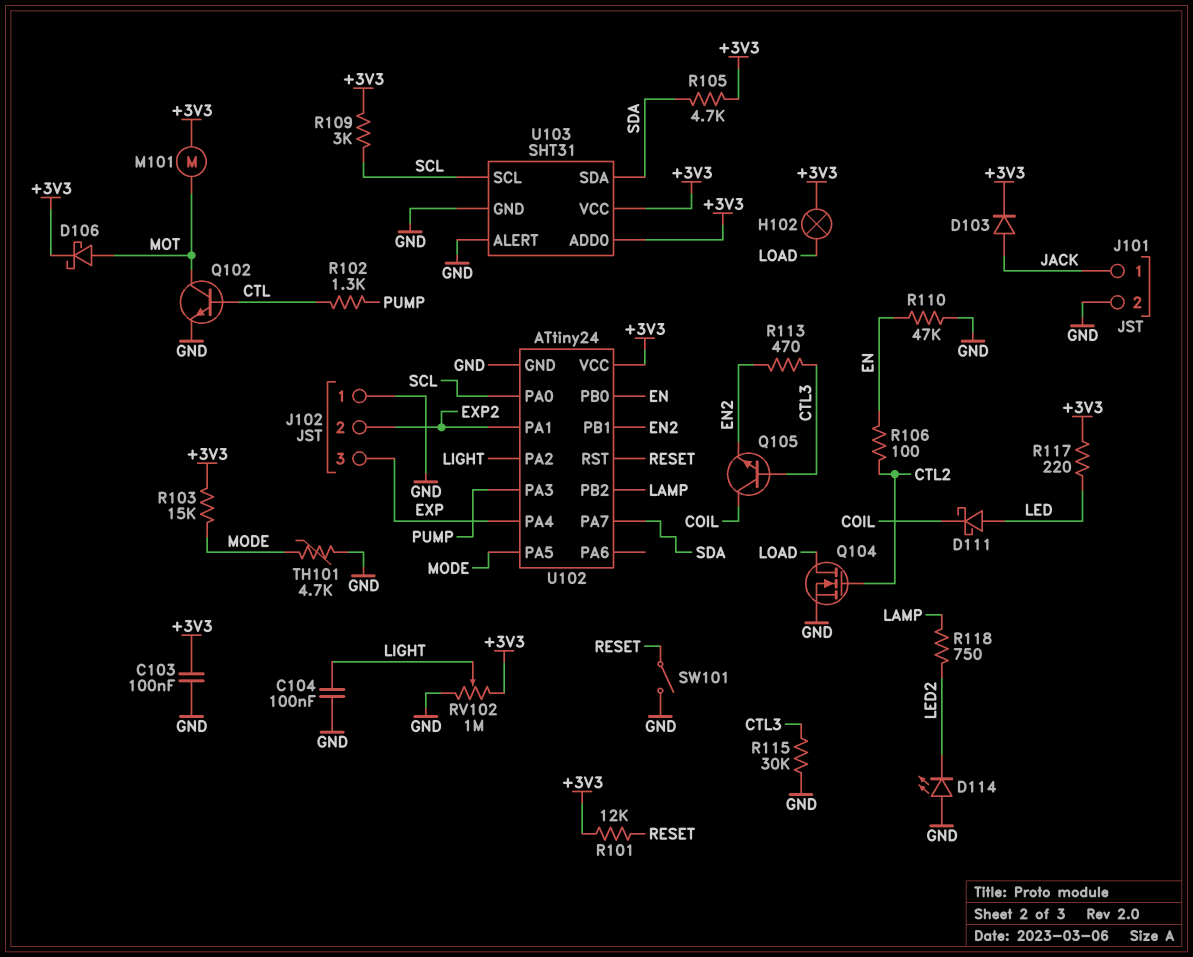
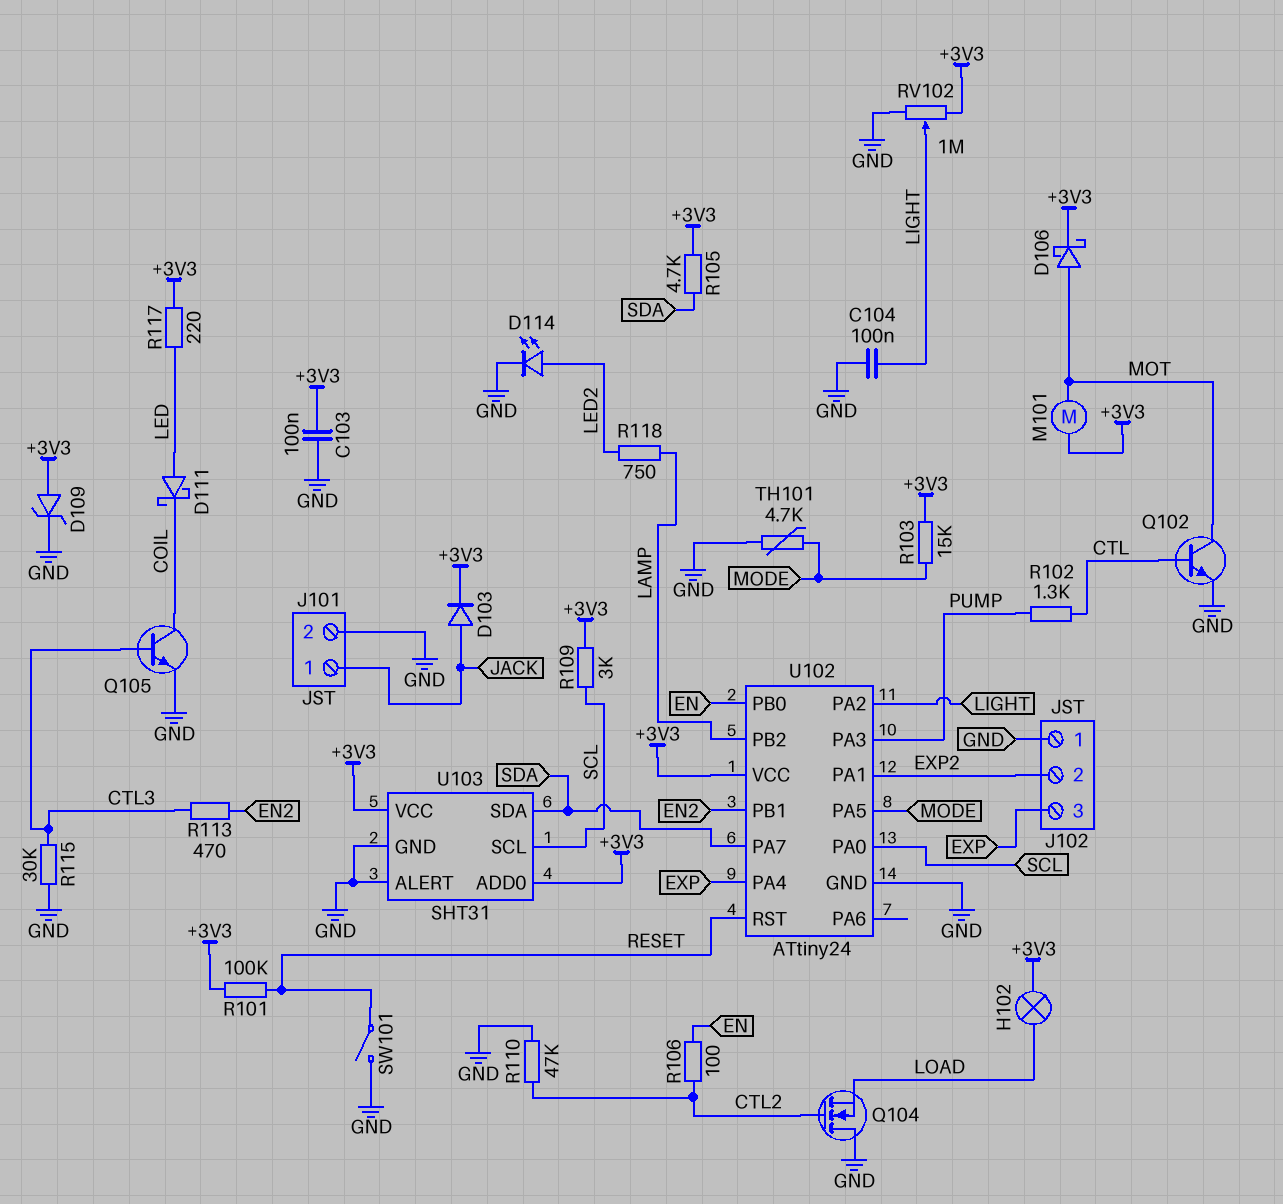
D109: none -> zener (A +3V3, K GND)
D114: LED (A GND, K LED2) -> LED (A LED2, K GND)
Q104: NMOS (G CTL2, D LOAD, S GND) -> NMOS (G CTL2, D GND, S LOAD)
Q105: NPN (B CTL3, C COIL, E EN2) -> NPN (B CTL3, C COIL, E GND)
R101: 12k (+3V3, RESET) -> 100k (+3V3, RESET)
R110: 47k (EN, GND) -> 47k (CTL2, GND)

